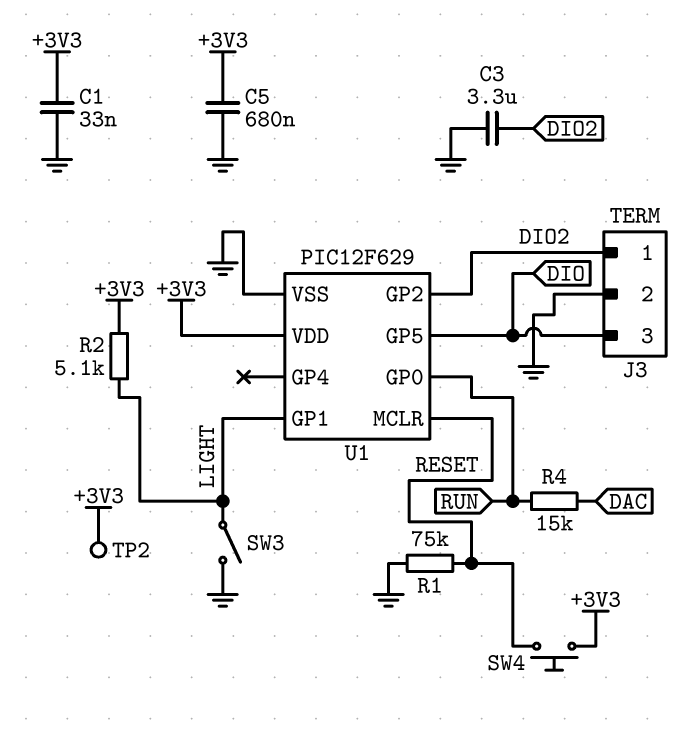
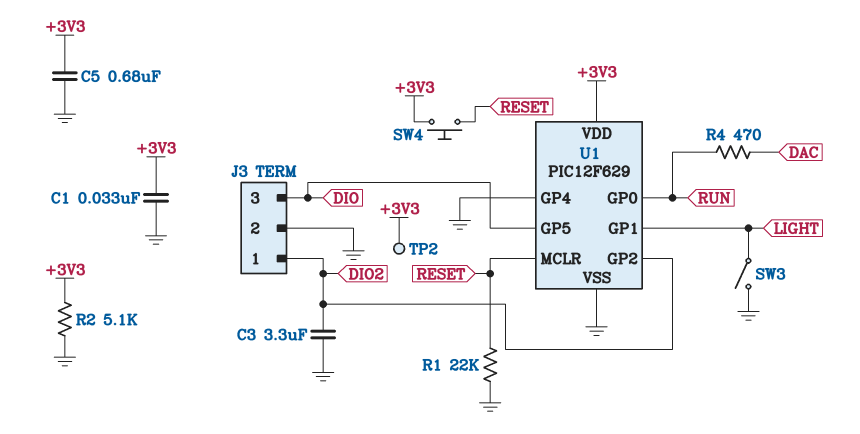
R1: 75k (GND, RESET) -> 22k (GND, RESET)
R2: 5.1k (+3V3, LIGHT) -> 5.1k (+3V3, GND)
R4: 15k (DAC, RUN) -> 470 (DAC, RUN)
U1 pin GP4: none -> GND

